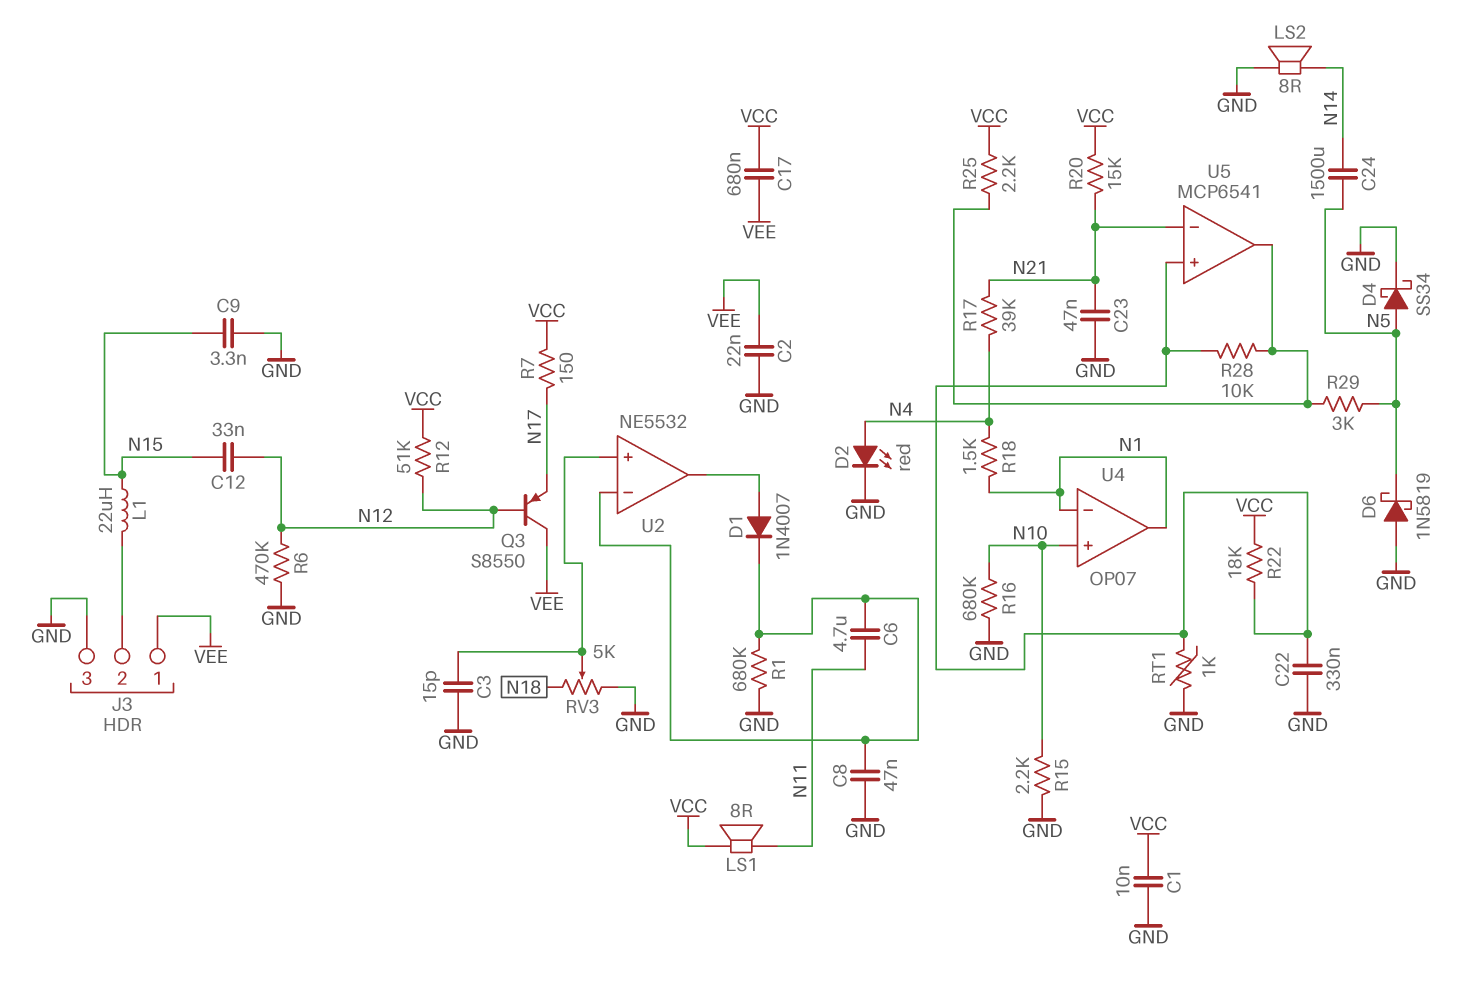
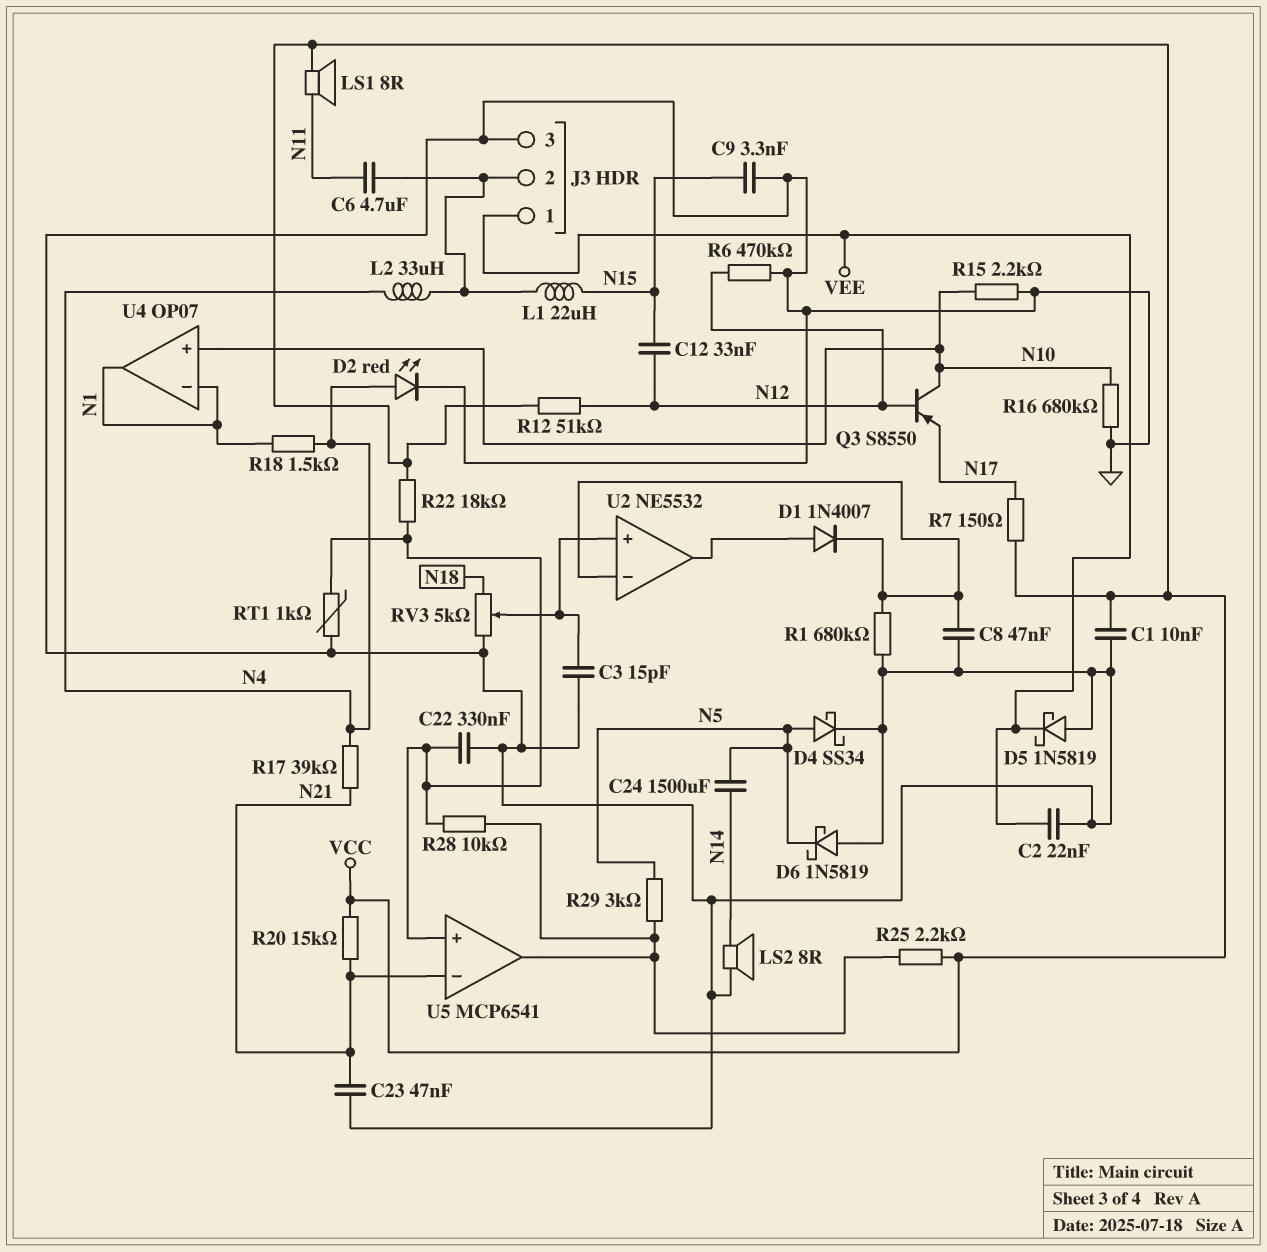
C6: 4.7uF (N11, U2/in-) -> 4.7uF (J3/2, N11)
C17: 680nF (VCC, VEE) -> none
D5: none -> schottky 1N5819 (A GND, K VEE)
L2: none -> 33uH (J3/2, N4)
Q3: PNP S8550 (B N12, C VEE, E N17) -> PNP S8550 (B N12, C N10, E N17)

